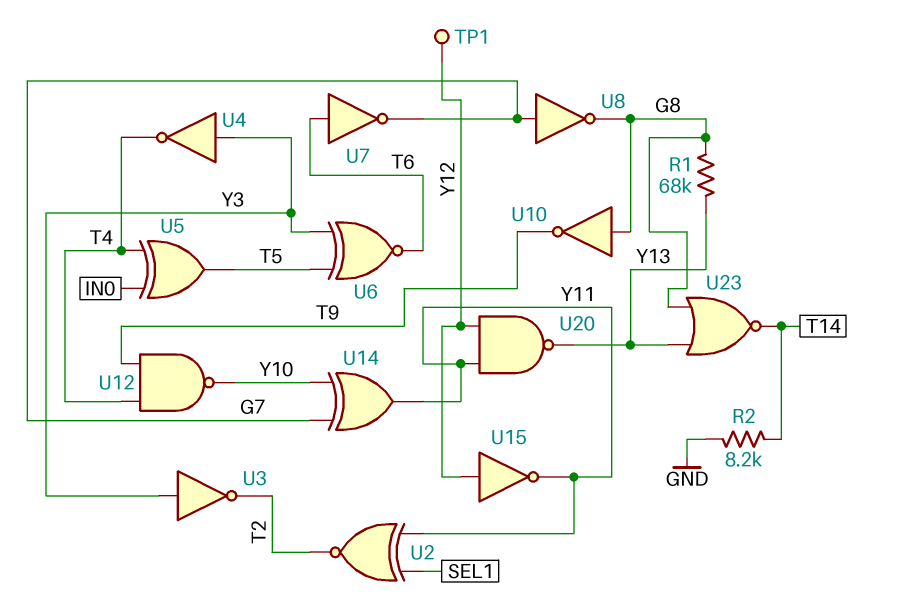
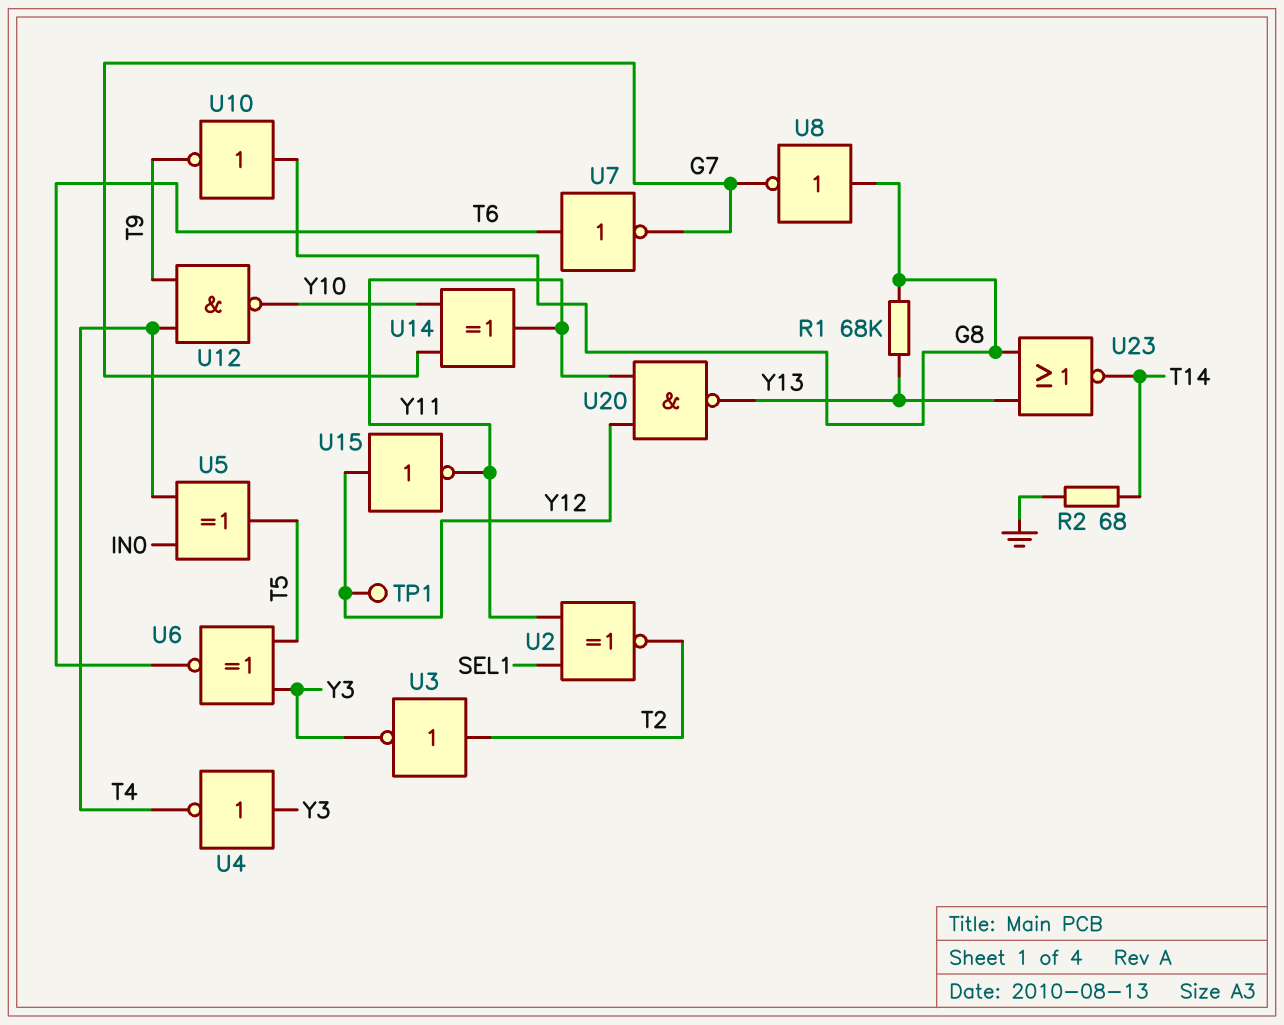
R2: 8.2k (GND, T14) -> 68 (GND, T14)
U3: NOT (in Y3, out T2) -> NOT (in T2, out Y3)
U8: NOT (in G7, out G8) -> NOT (in G8, out G7)

